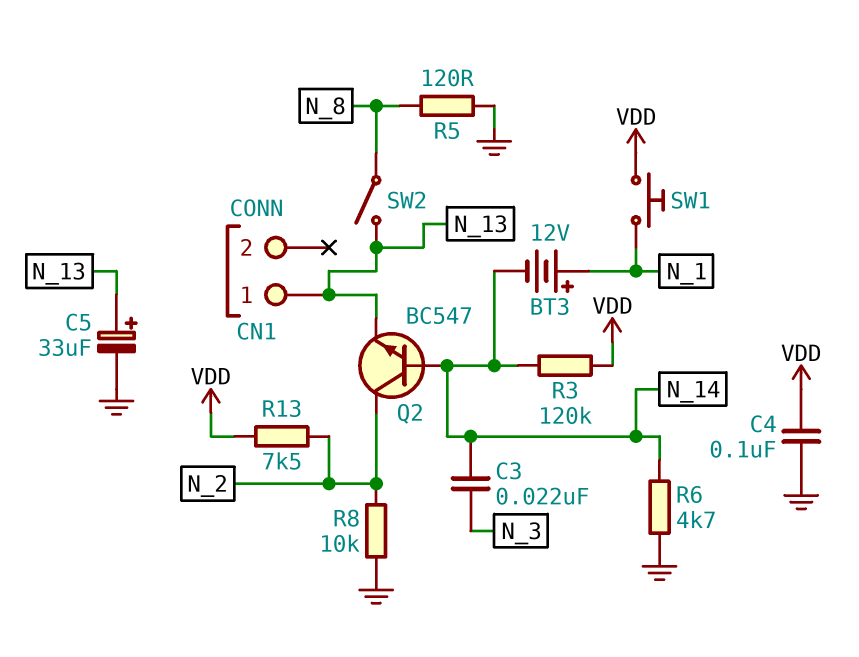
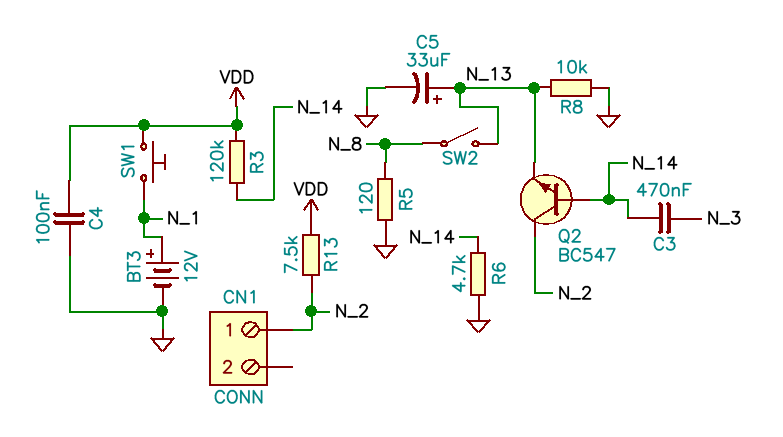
BT3: 12V (plus N_1, minus N_14) -> 12V (plus N_1, minus GND)
C3: 22nF (N_3, N_14) -> 470nF (N_3, N_14)
CN1 pin 1: N_13 -> N_2
R8: 10k (GND, N_2) -> 10k (GND, N_13)

